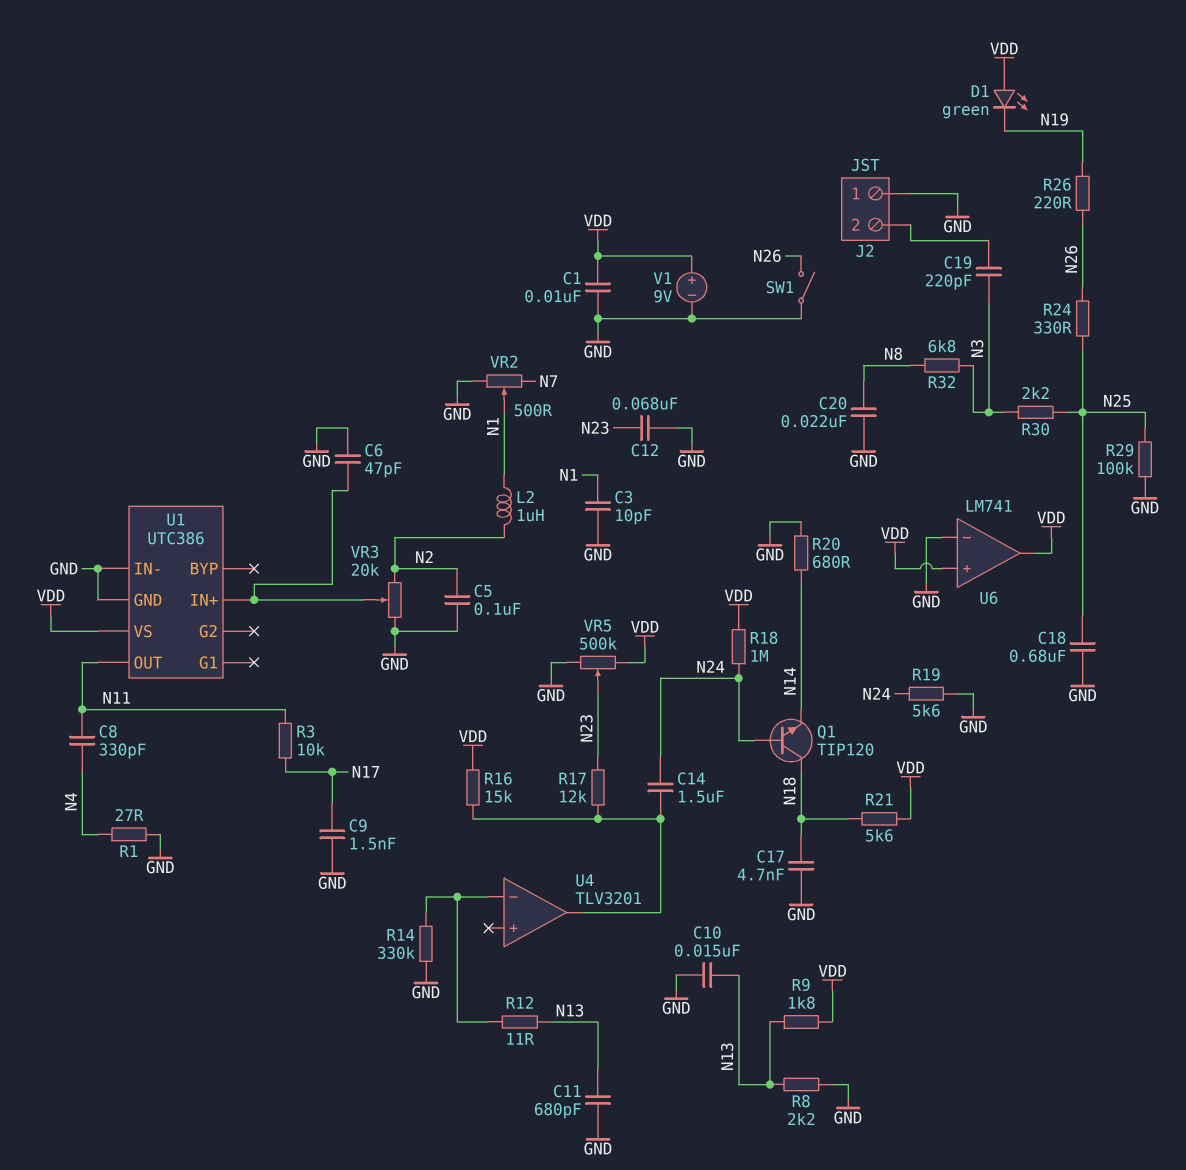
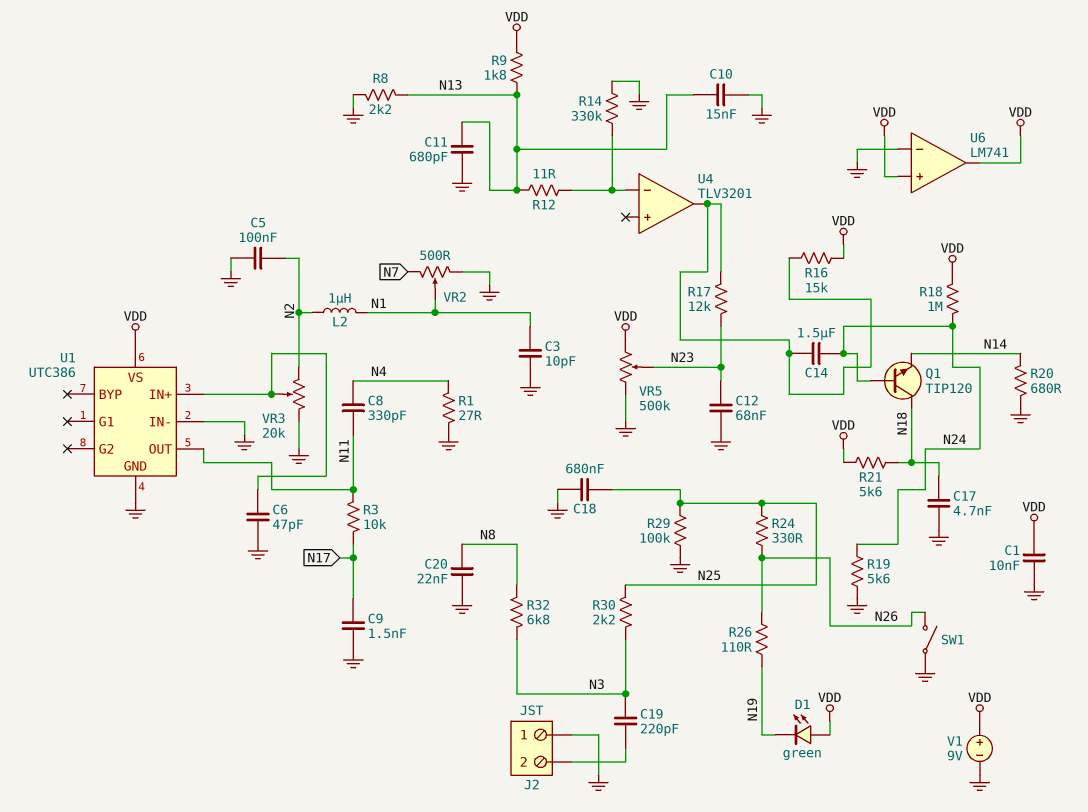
R26: 220 (N19, N26) -> 110 (N19, N26)

